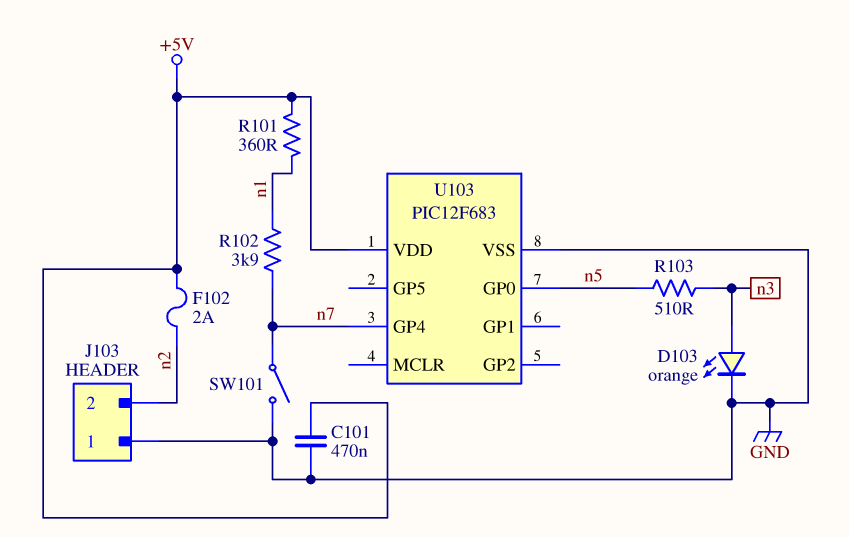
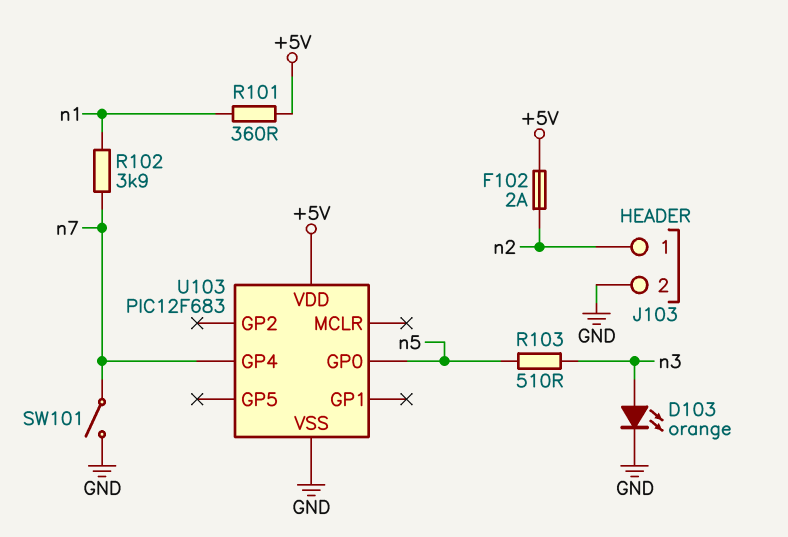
C101: 470nF (+5V, GND) -> none
J103 pin 1: GND -> n2
J103 pin 2: n2 -> GND

